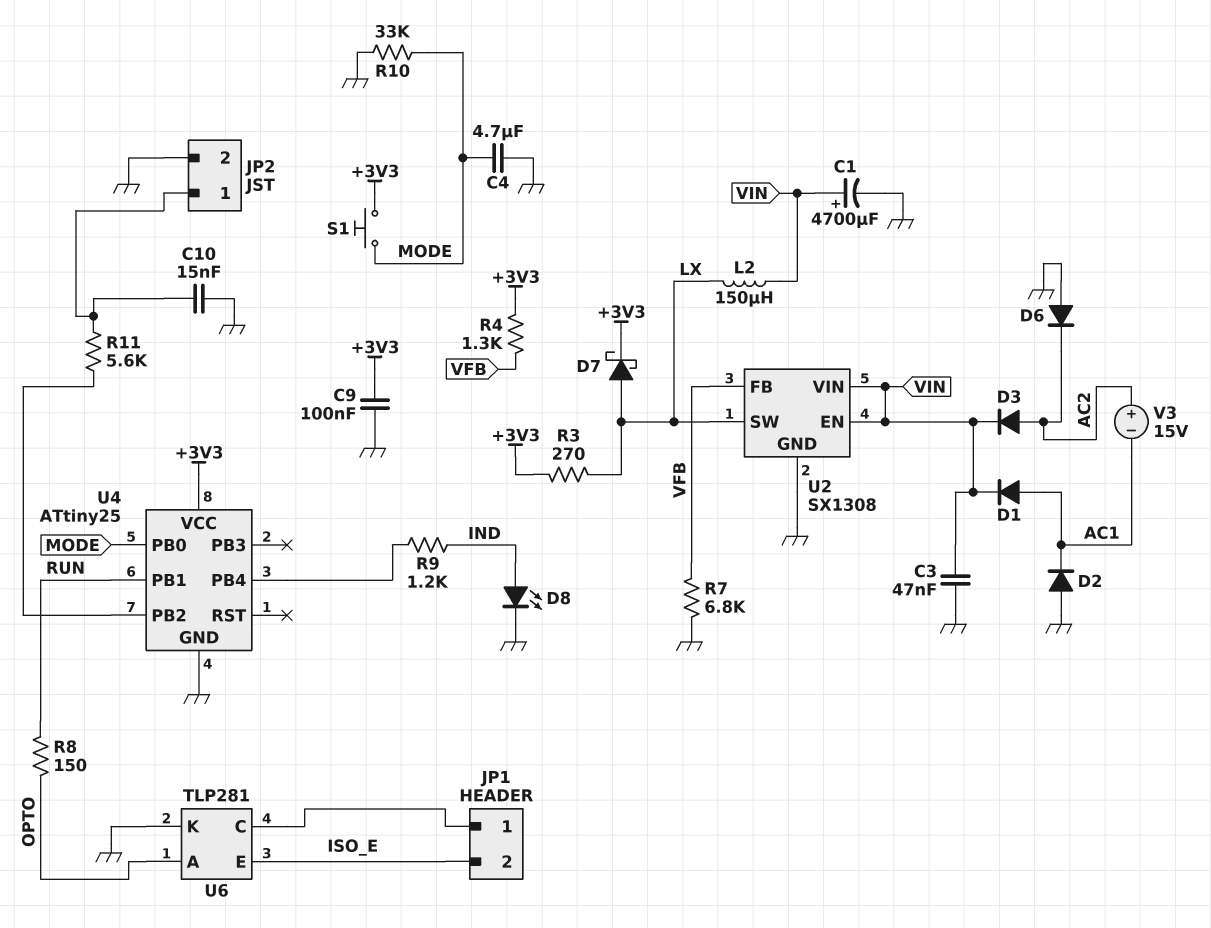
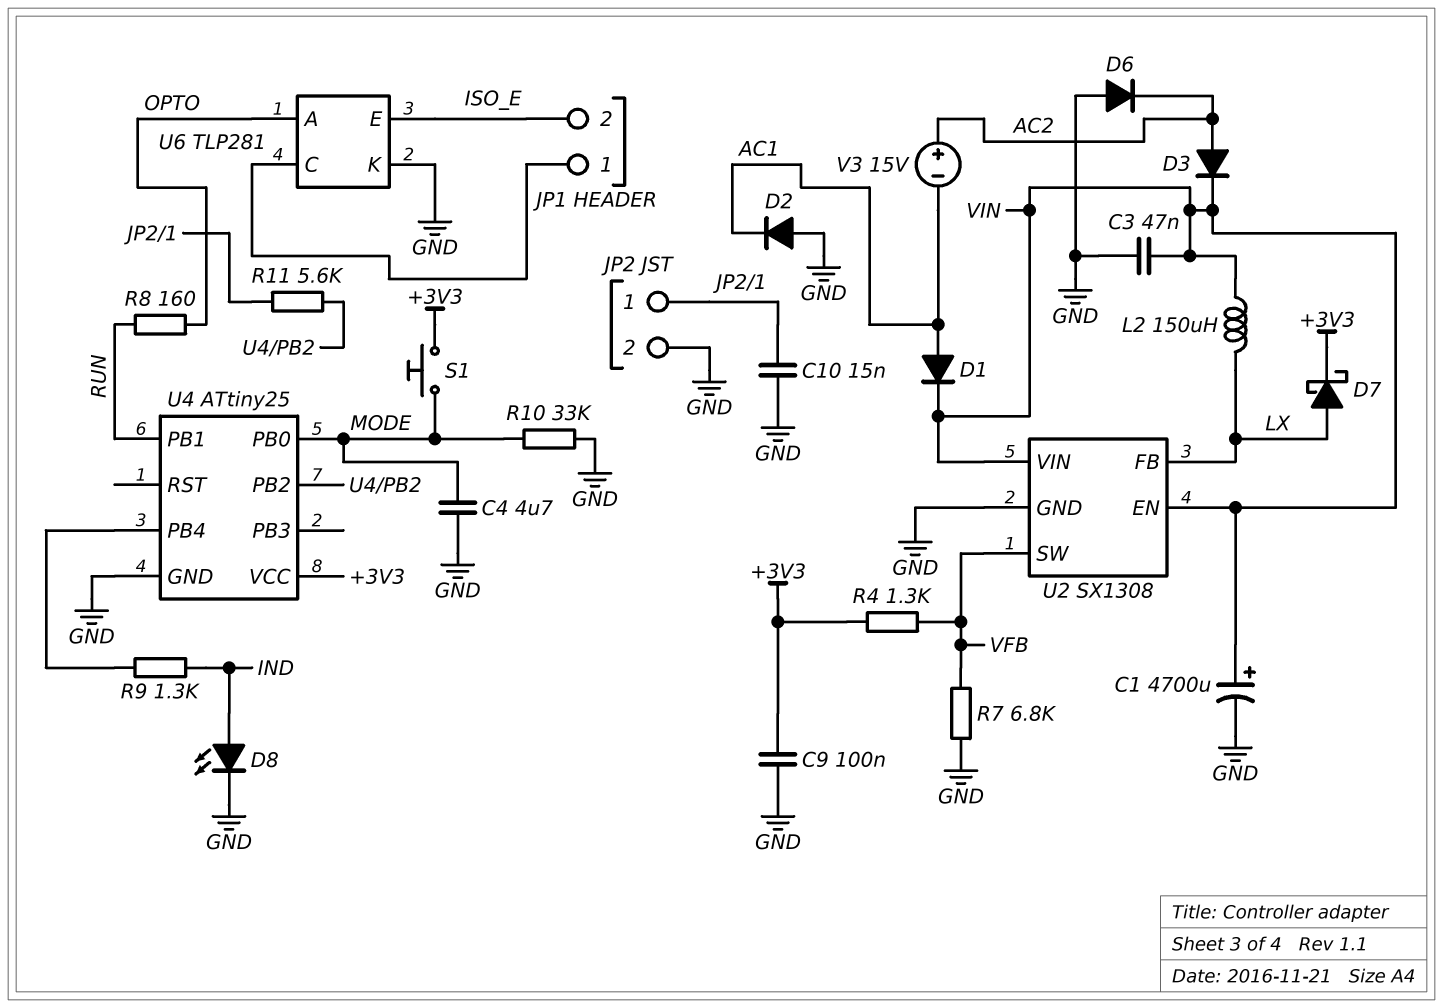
R3: 270 (+3V3, LX) -> none
R8: 150 (OPTO, RUN) -> 160 (OPTO, RUN)
R9: 1.2k (IND, U4/PB4) -> 1.3k (IND, U4/PB4)
U2 pin FB: VFB -> LX
U2 pin SW: LX -> VFB

